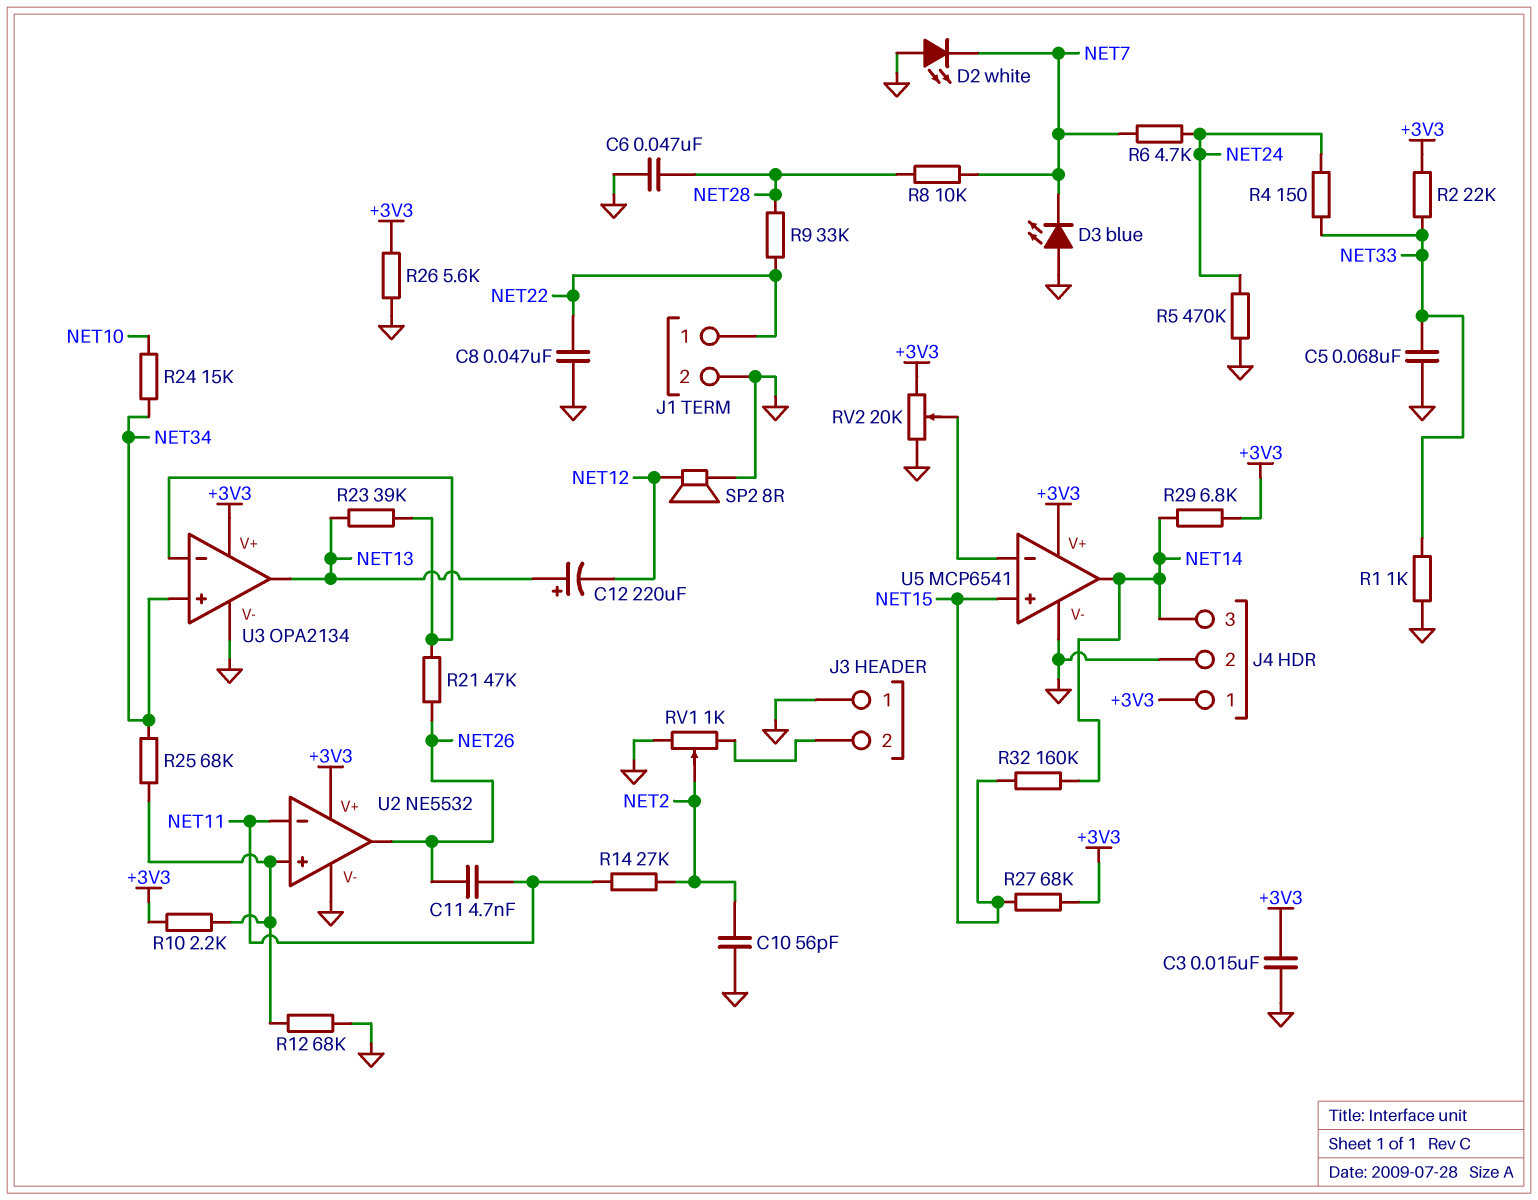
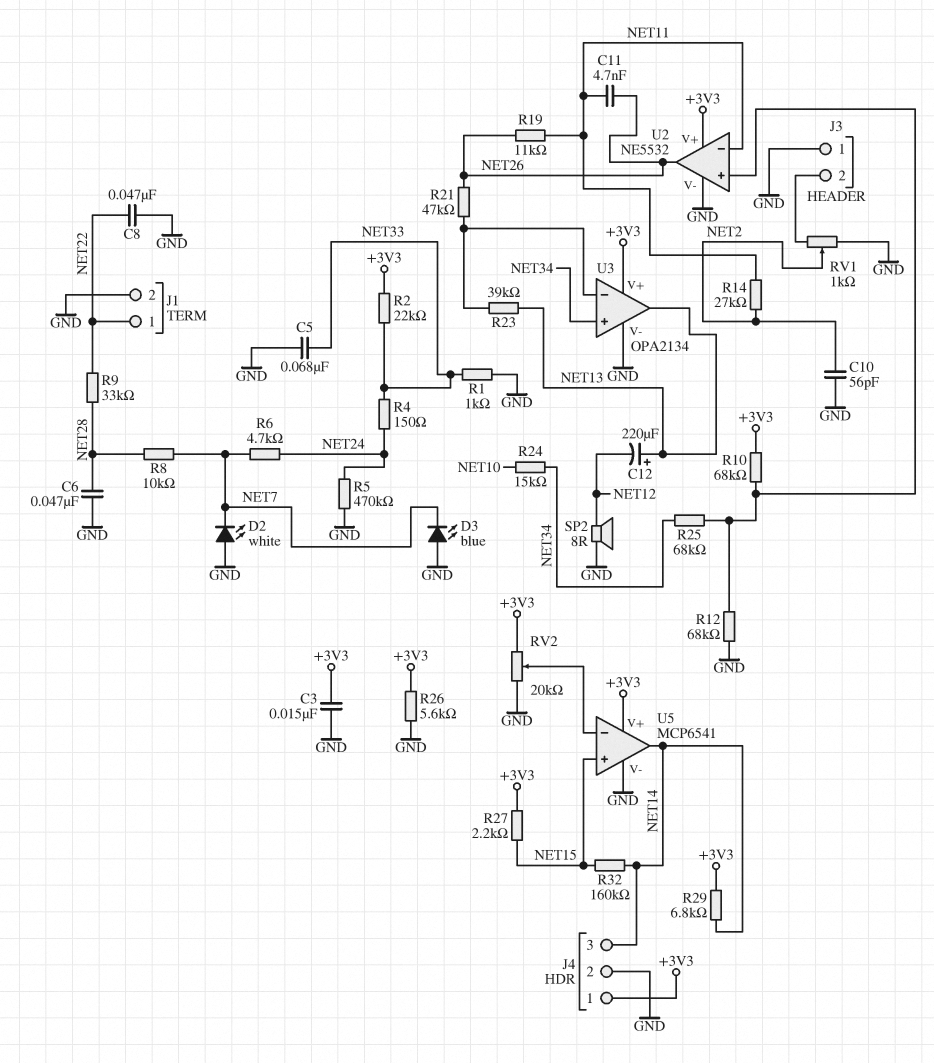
R10: 2.2k (+3V3, U2/in+) -> 68k (+3V3, U2/in+)
R19: none -> 11k (NET11, NET26)
R27: 68k (+3V3, NET15) -> 2.2k (+3V3, NET15)

